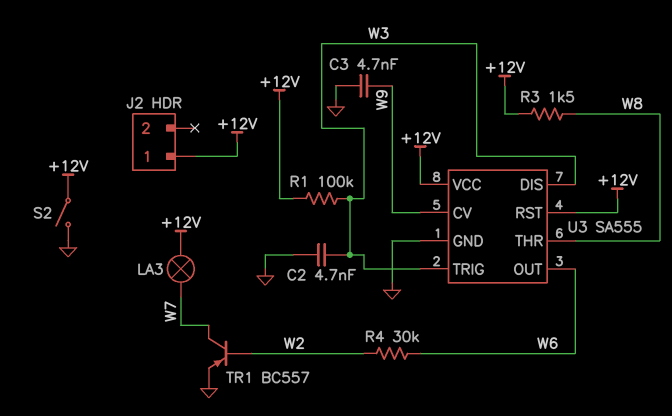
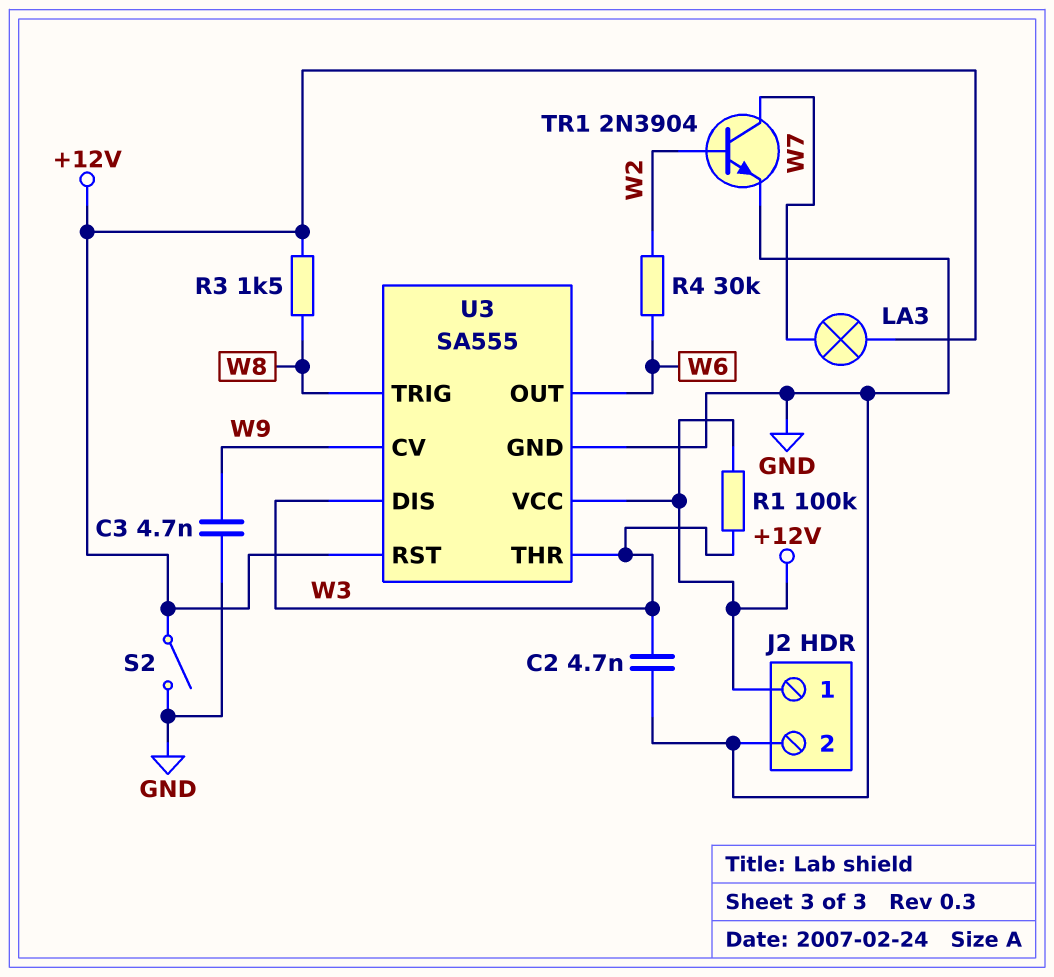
J2 pin 2: none -> GND
TR1: PNP BC557 (B W2, C W7, E GND) -> NPN 2N3904 (B W2, C W7, E GND)
U3 pin THR: W8 -> W3
U3 pin TRIG: W3 -> W8

